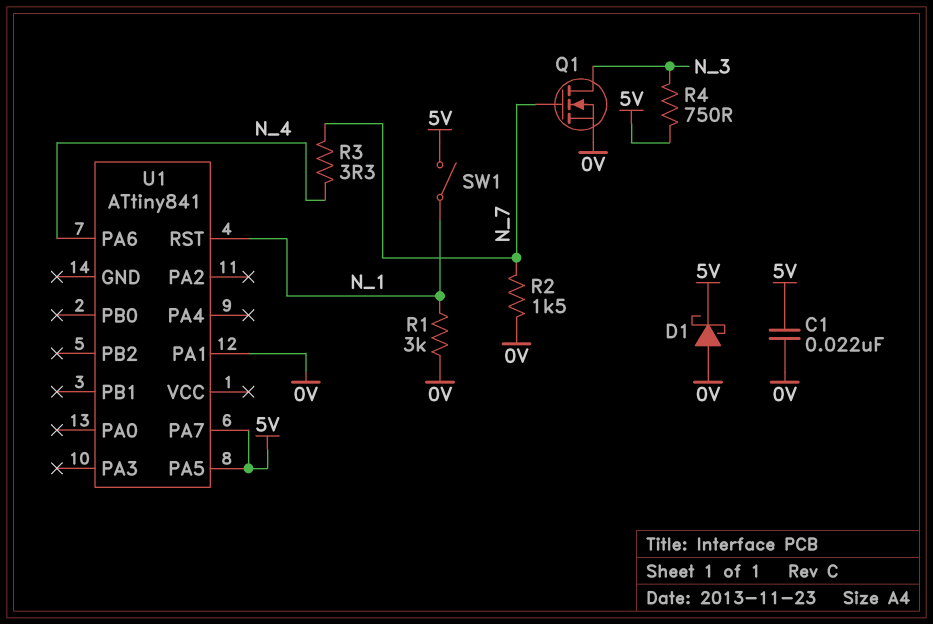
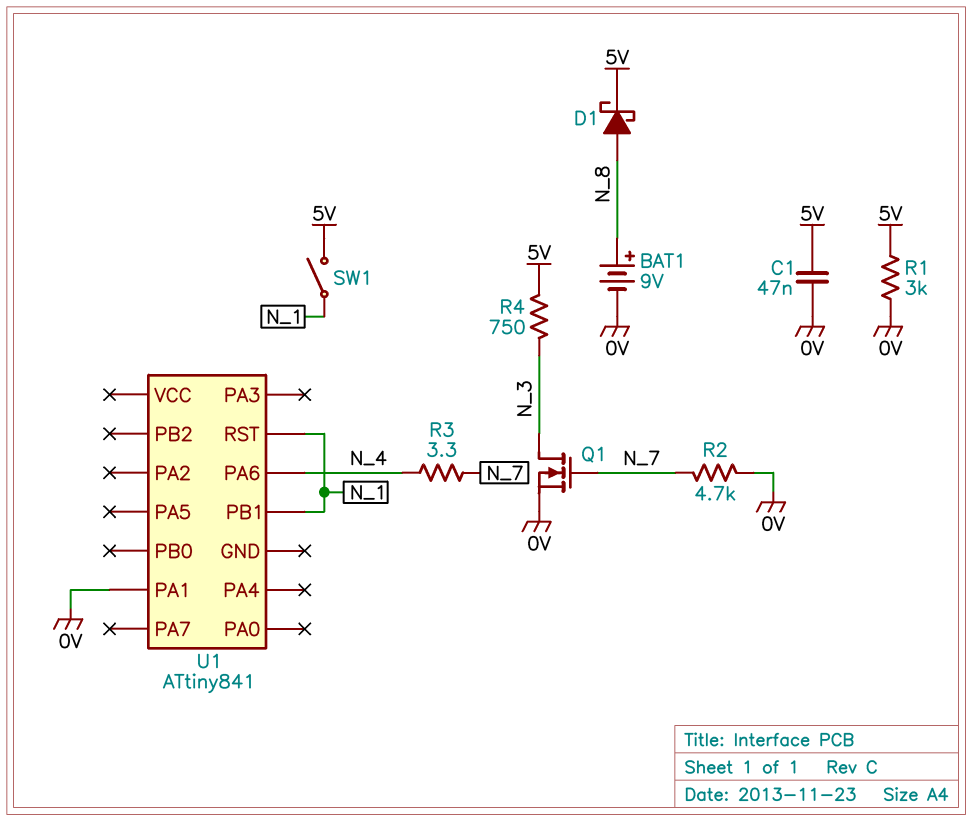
BAT1: none -> 9V (plus N_8, minus 0V)
C1: 22nF (0V, 5V) -> 47nF (0V, 5V)
D1: schottky (A 0V, K 5V) -> schottky (A N_8, K 5V)
R1: 3k (0V, N_1) -> 3k (0V, 5V)
R2: 1.5k (0V, N_7) -> 4.7k (0V, N_7)
U1 pin PA5: 5V -> none
U1 pin PA7: 5V -> none
U1 pin PB1: none -> N_1

